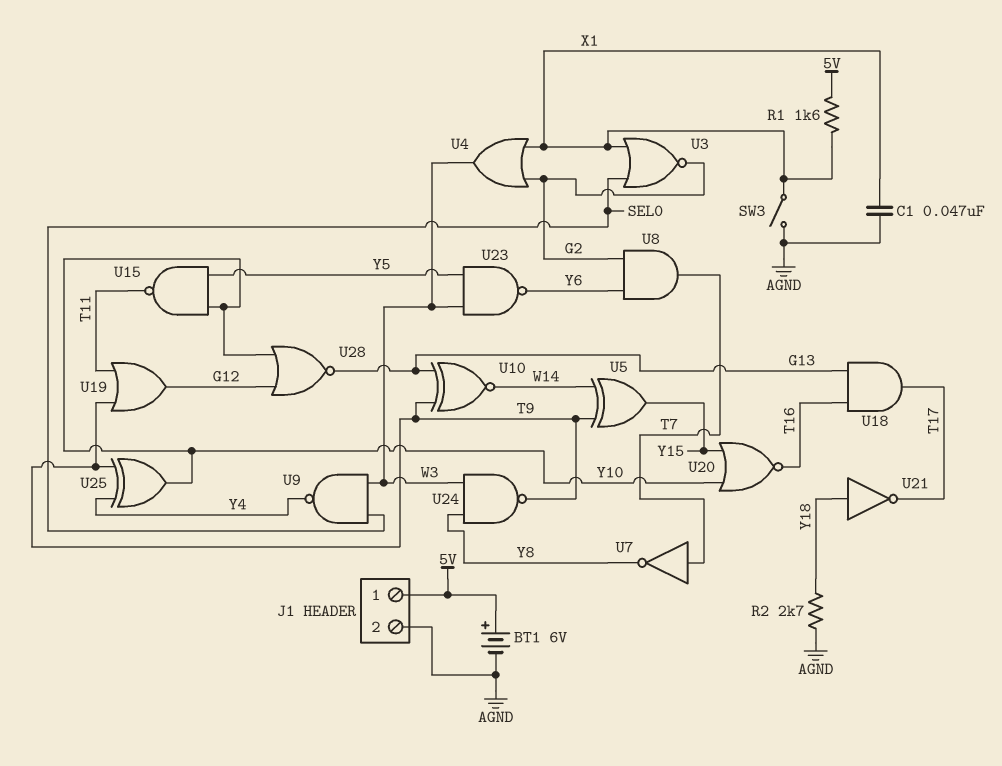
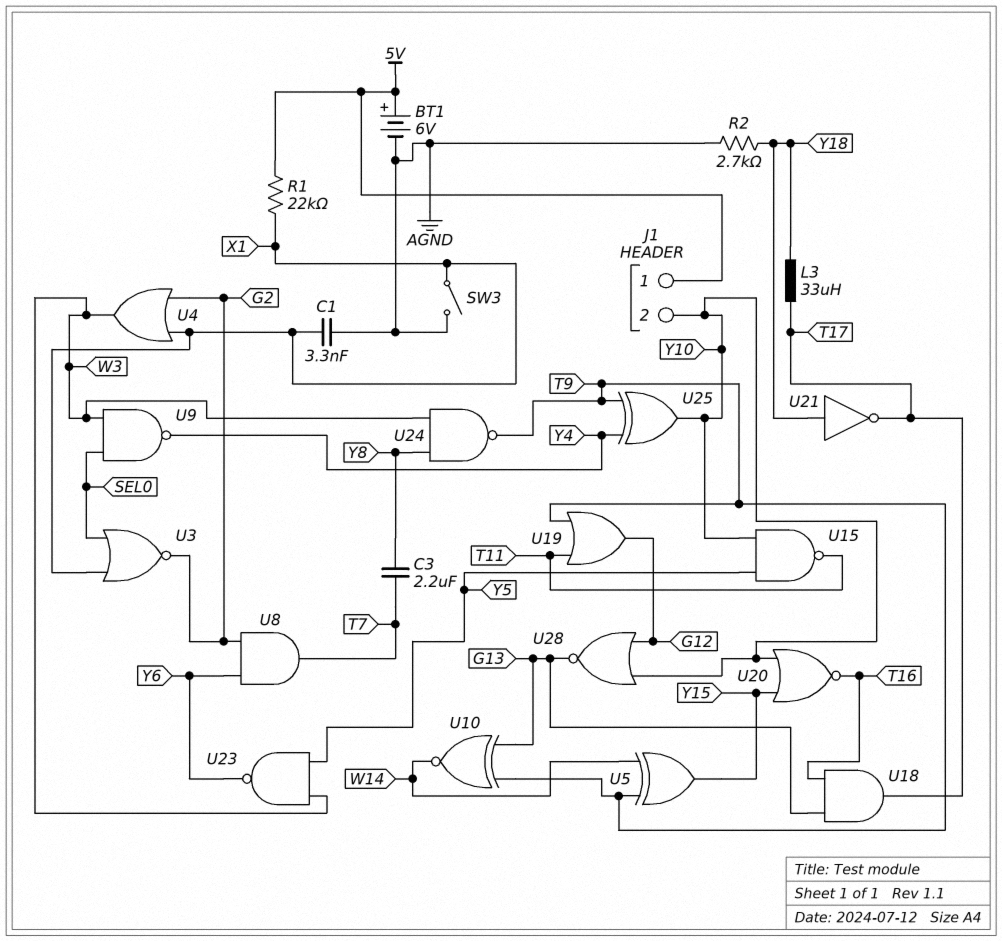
C1: 47nF (AGND, X1) -> 3.3nF (AGND, X1)
C3: none -> 2.2uF (T7, Y8)
J1 pin 2: AGND -> Y10
L3: none -> 33uH (T17, Y18)
R1: 1.6k (5V, X1) -> 22k (5V, X1)
U7: NOT (in T7, out Y8) -> none

